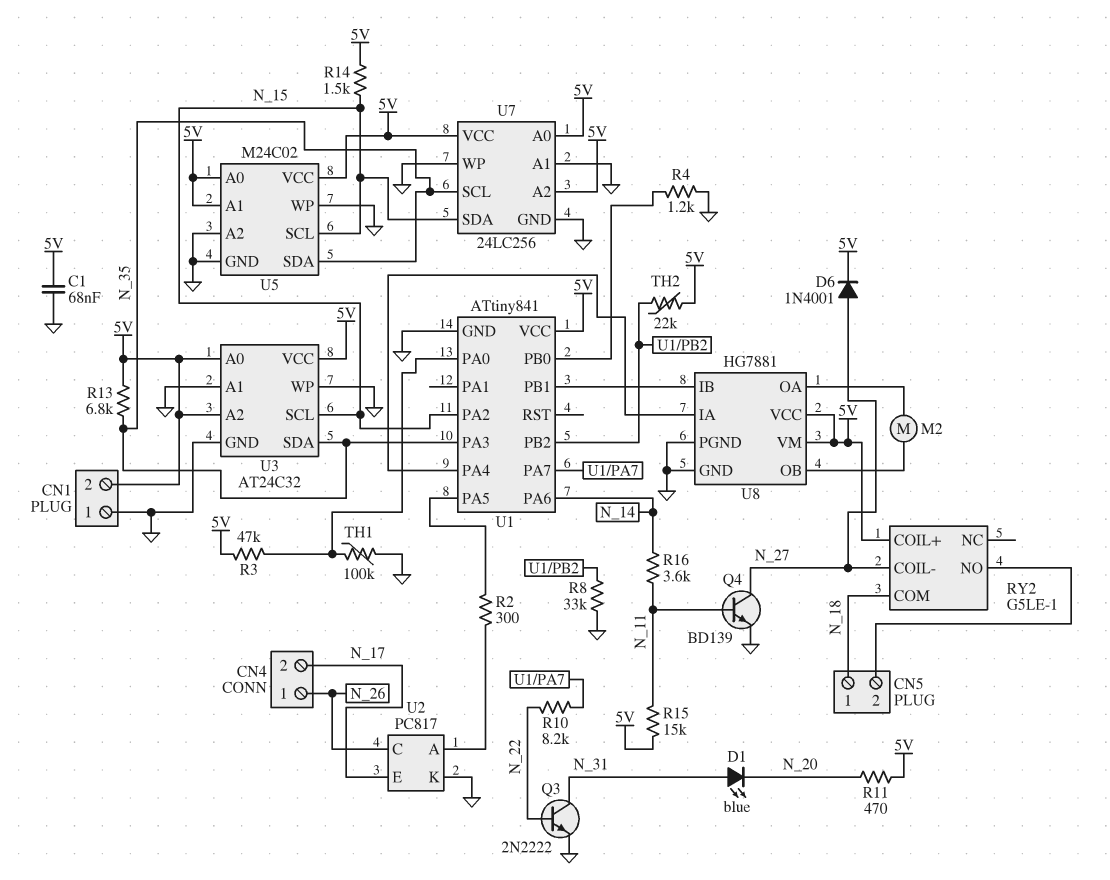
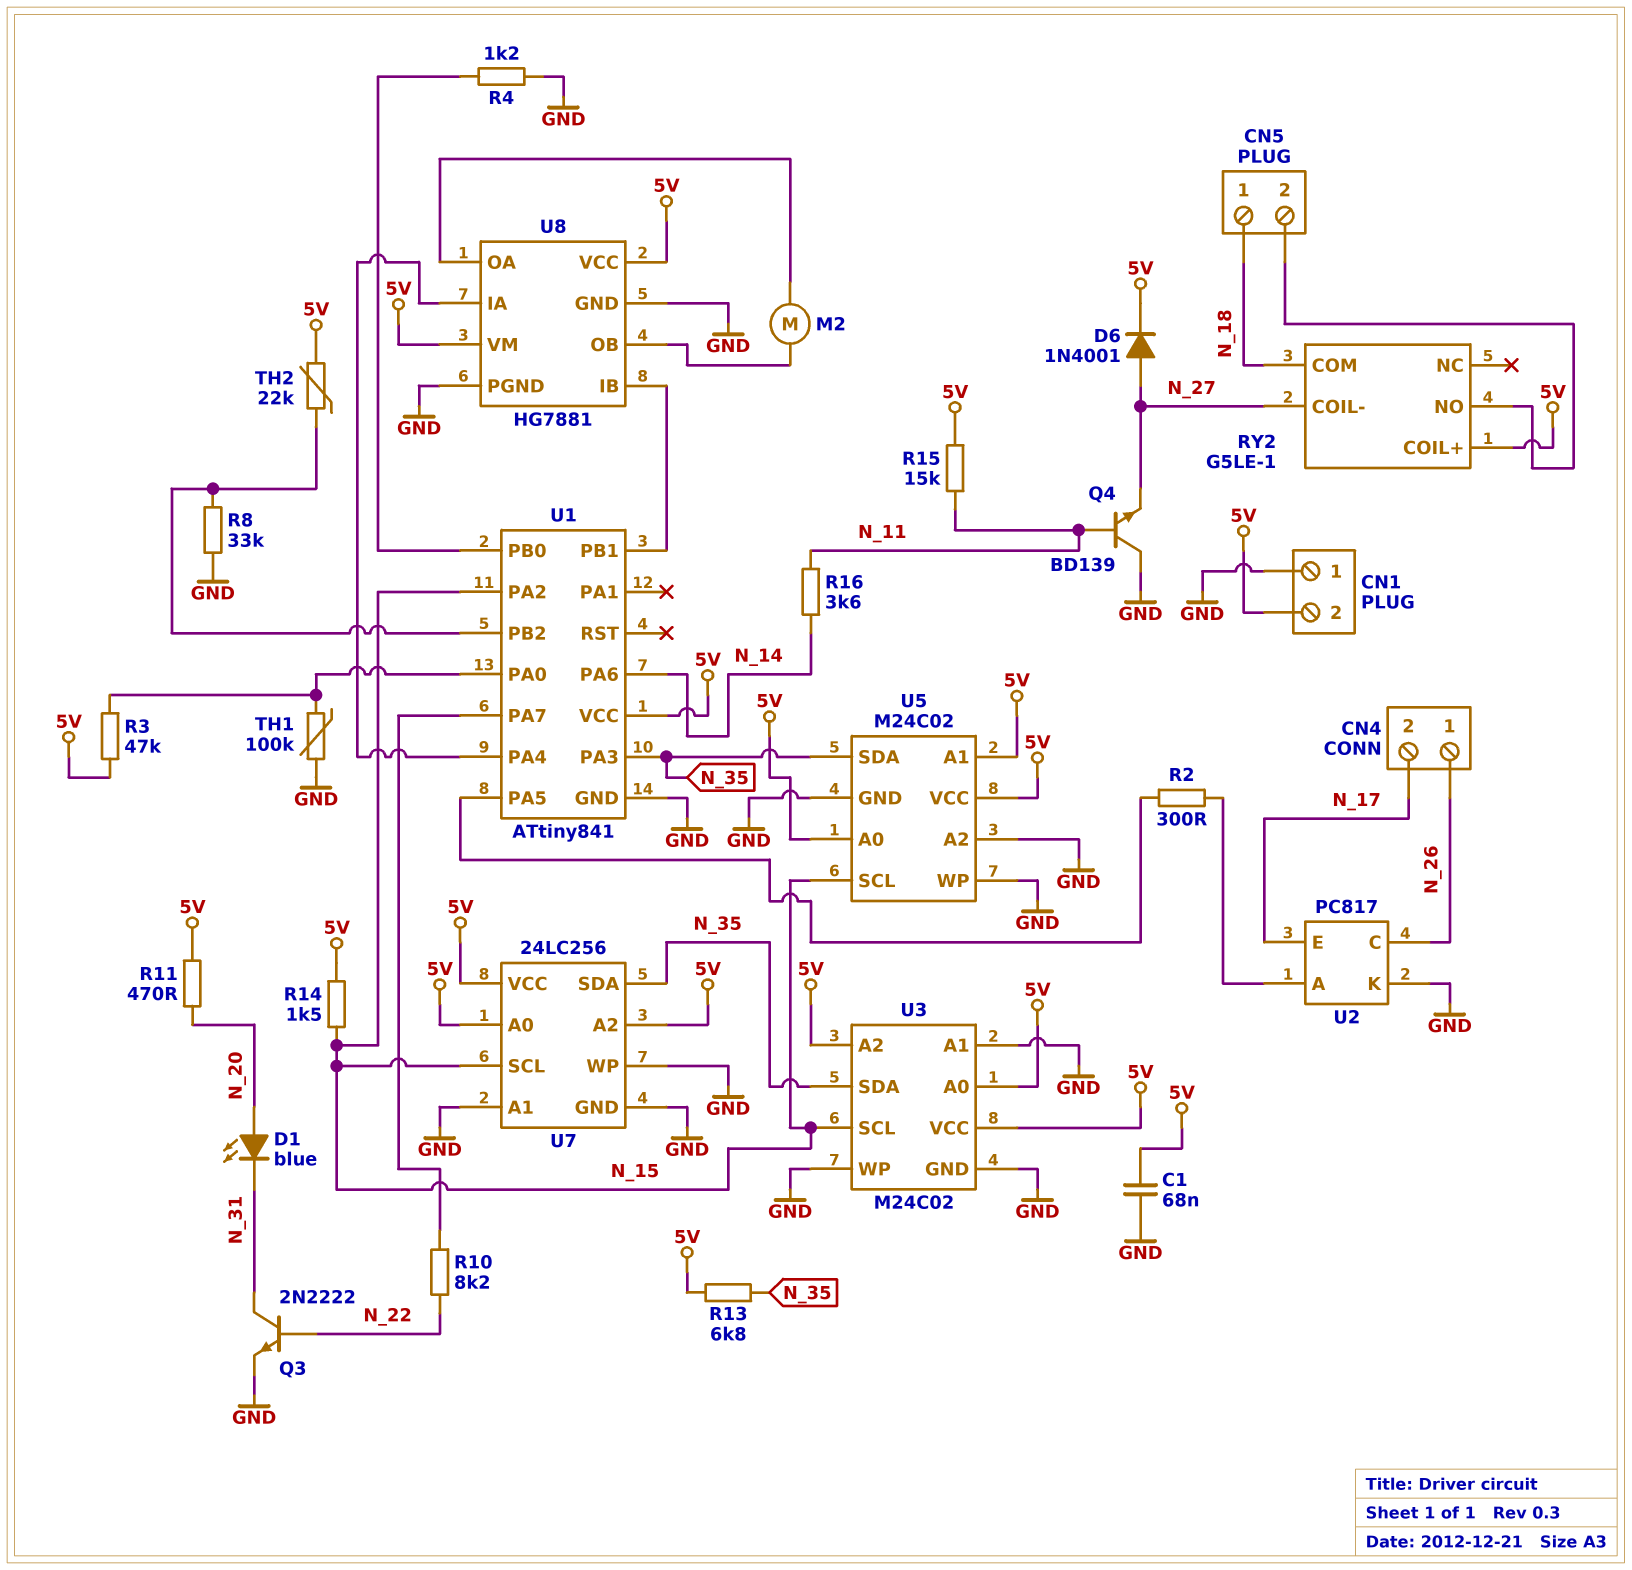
D1: LED blue (A N_31, K N_20) -> LED blue (A N_20, K N_31)
Q4: NPN BD139 (B N_11, C N_27, E GND) -> NPN BD139 (B N_11, C GND, E N_27)
U3: AT24C32 -> M24C02
U7 pin SCL: N_35 -> N_15
U7 pin SDA: N_15 -> N_35

